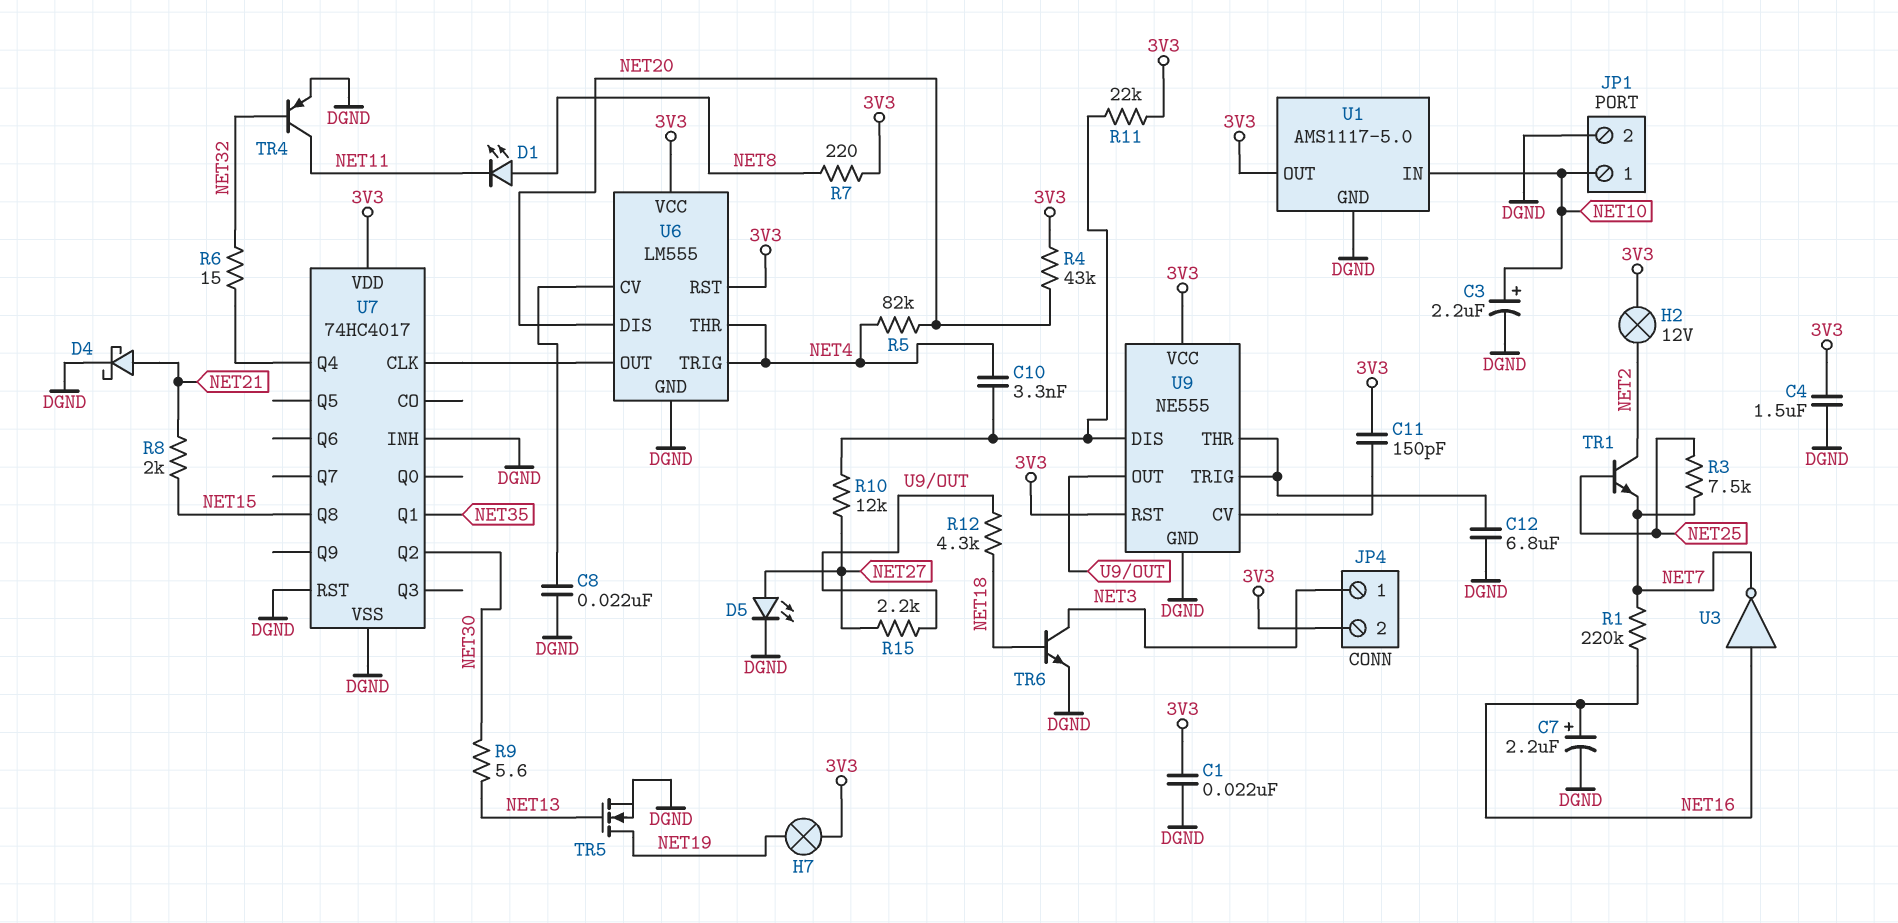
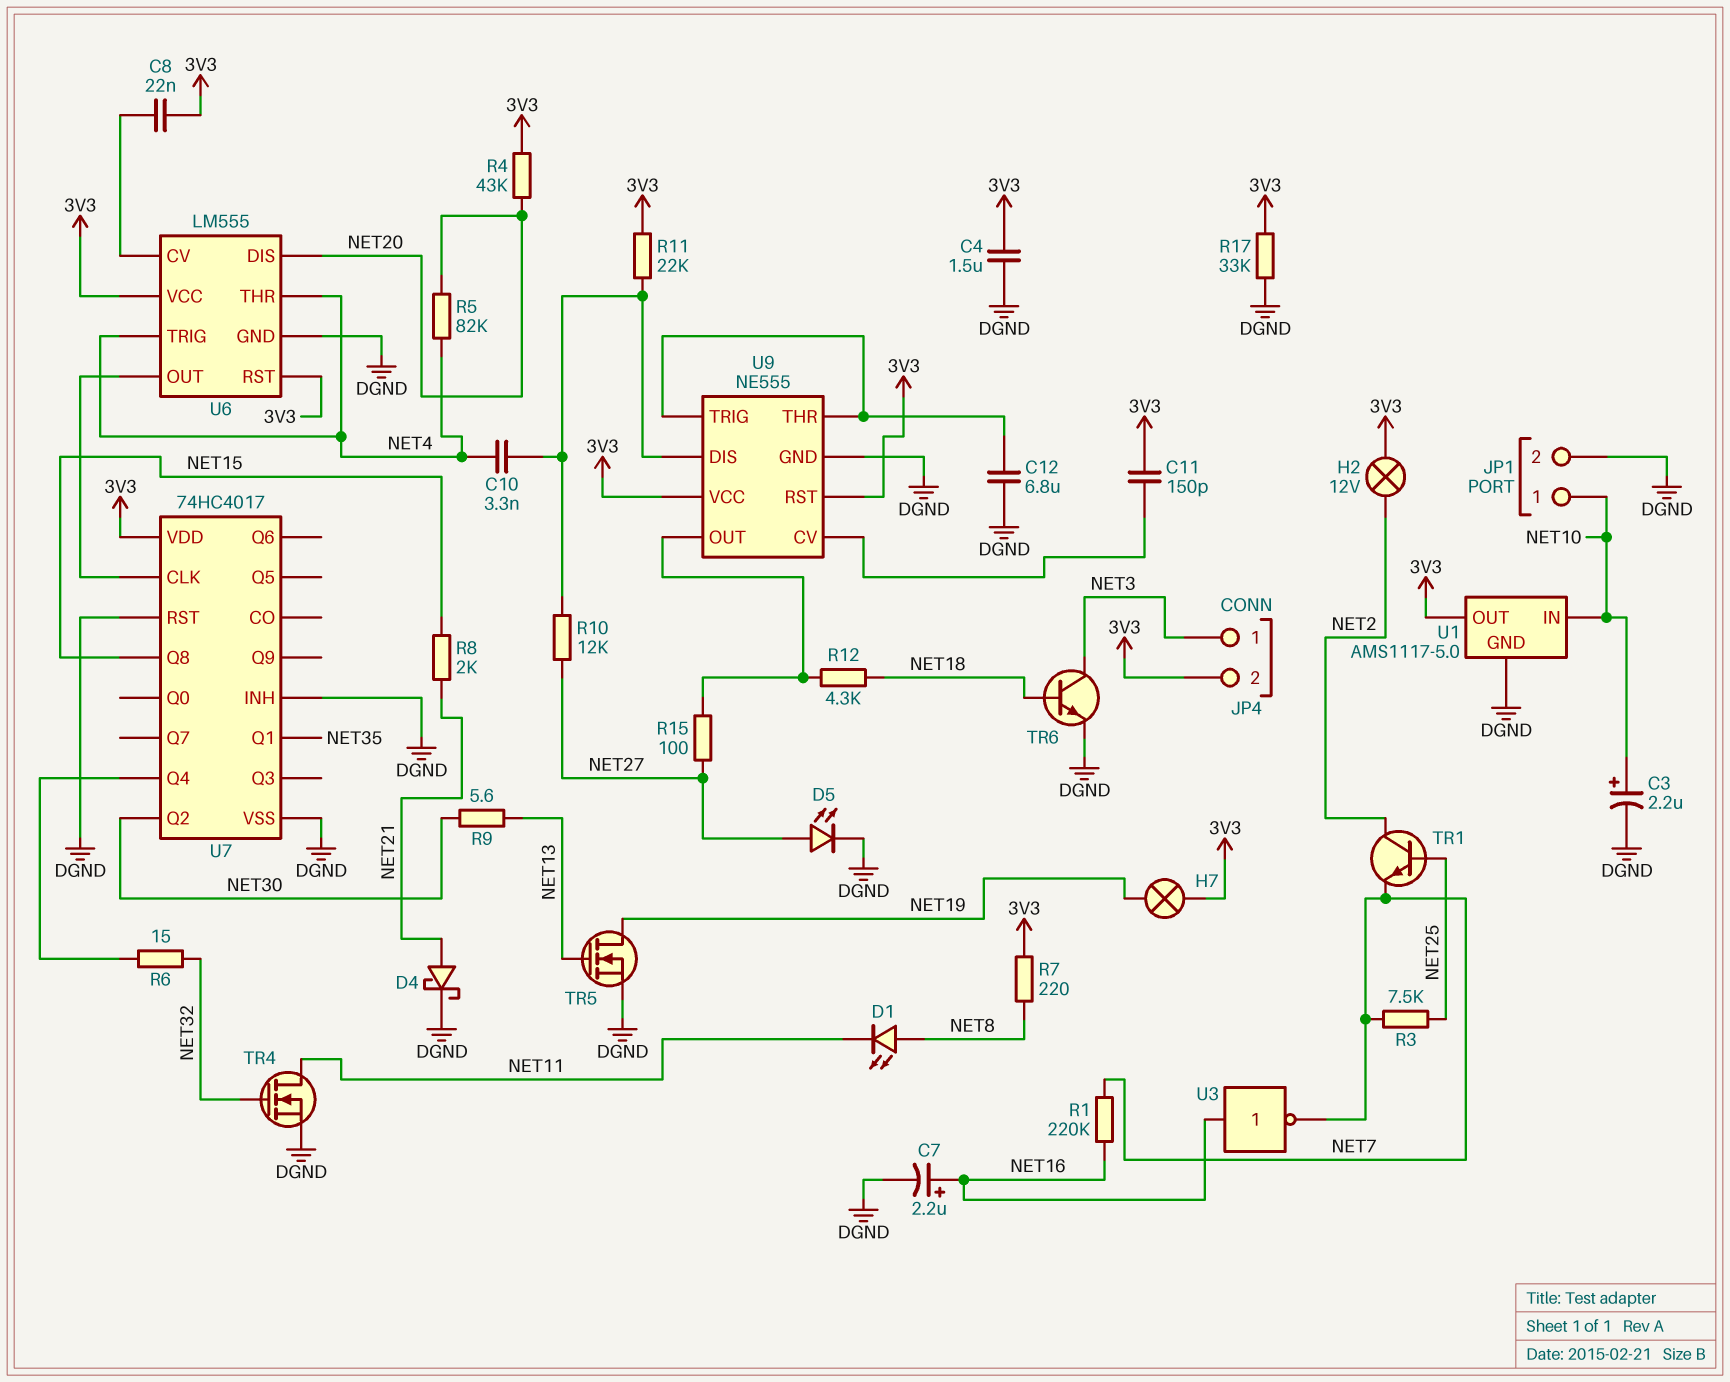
C1: 22nF (3V3, DGND) -> none
C8: 22nF (DGND, U6/CV) -> 22nF (3V3, U6/CV)
R15: 2.2k (NET27, U9/OUT) -> 100 (NET27, U9/OUT)
R17: none -> 33k (3V3, DGND)
TR4: PNP (B NET32, C NET11, E DGND) -> NMOS (G NET32, D NET11, S DGND)

